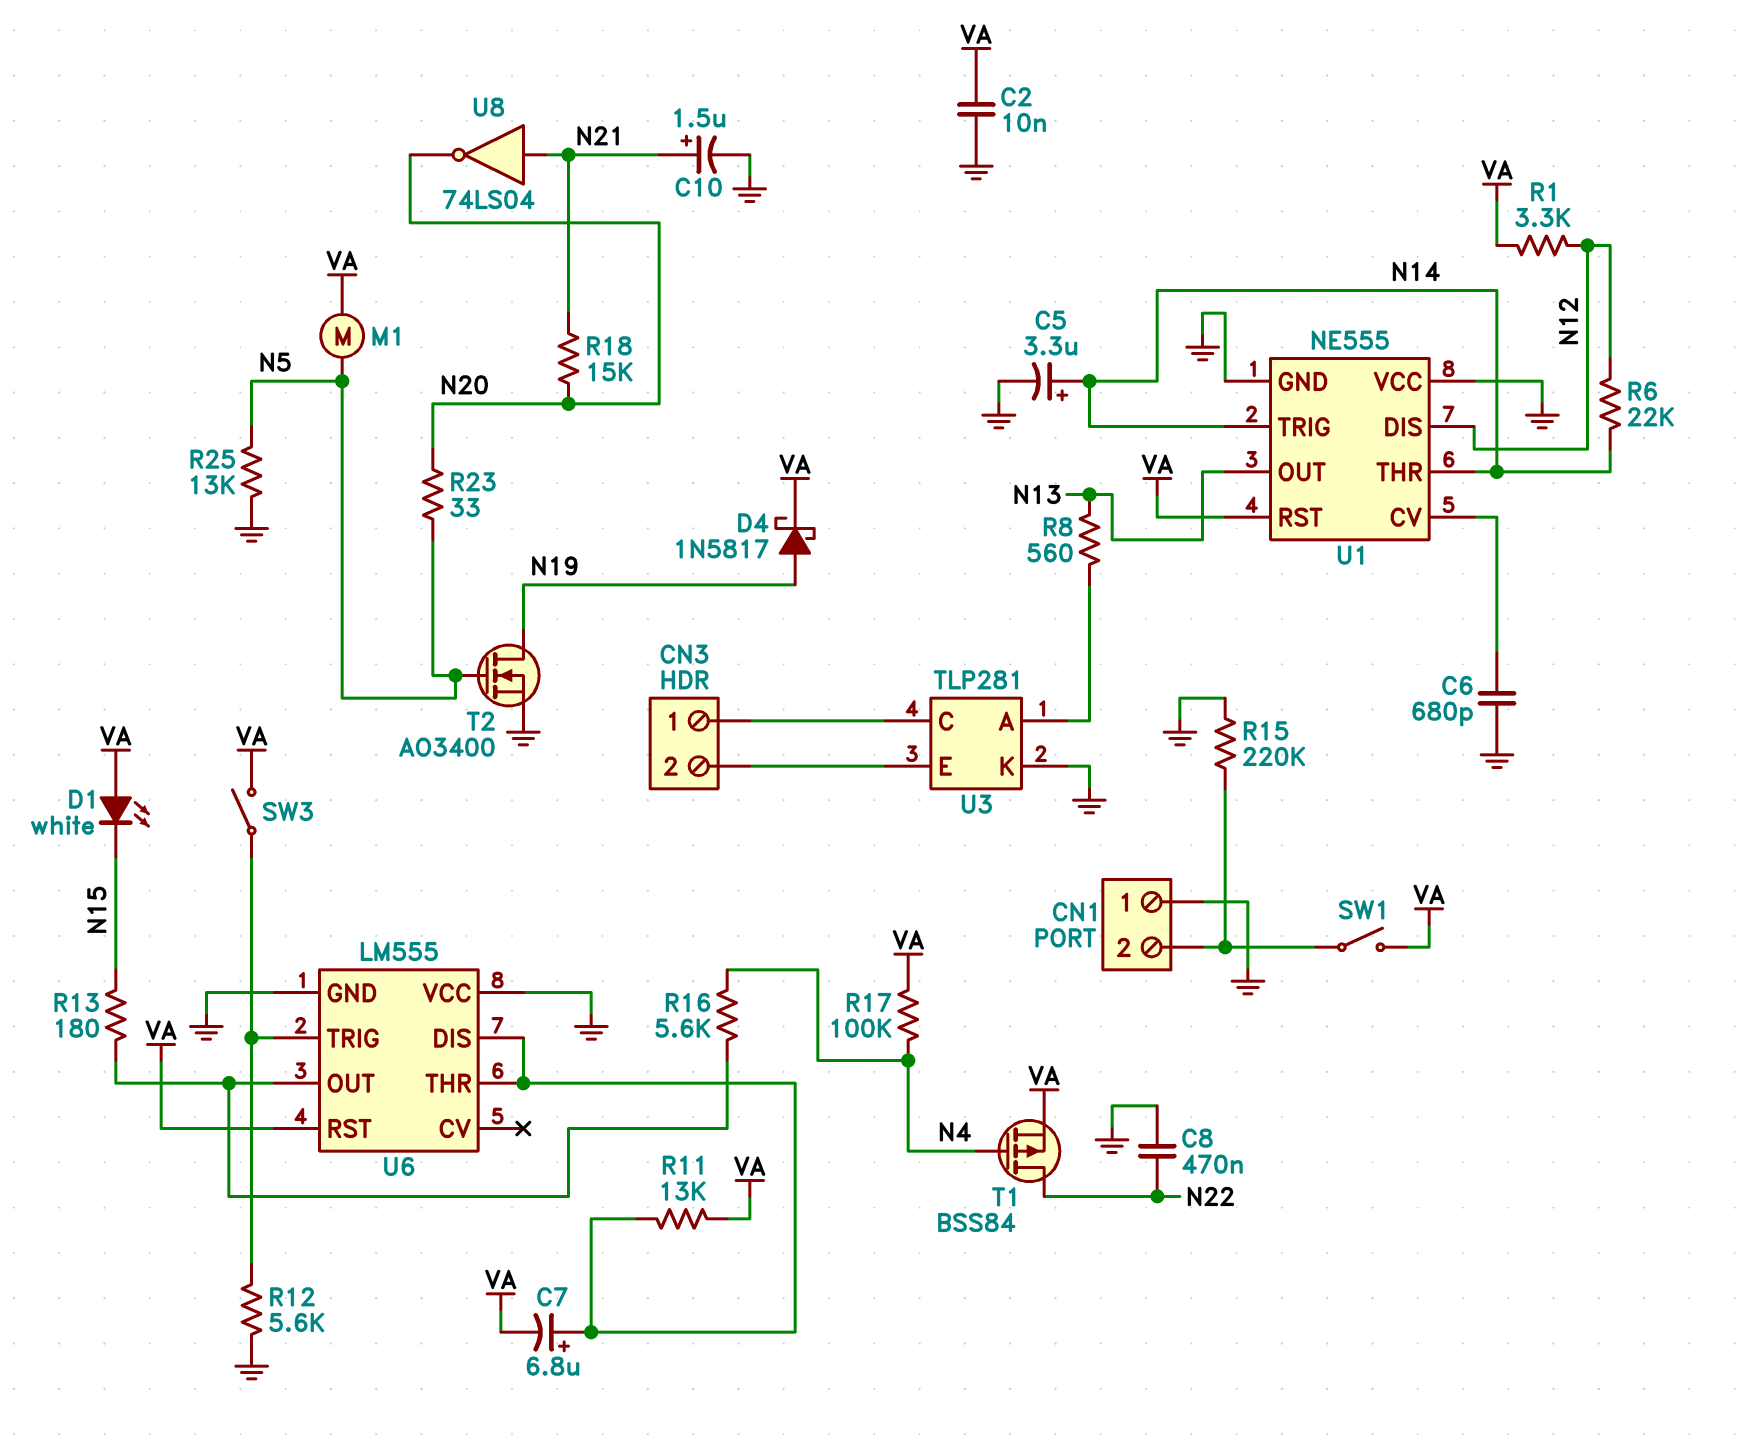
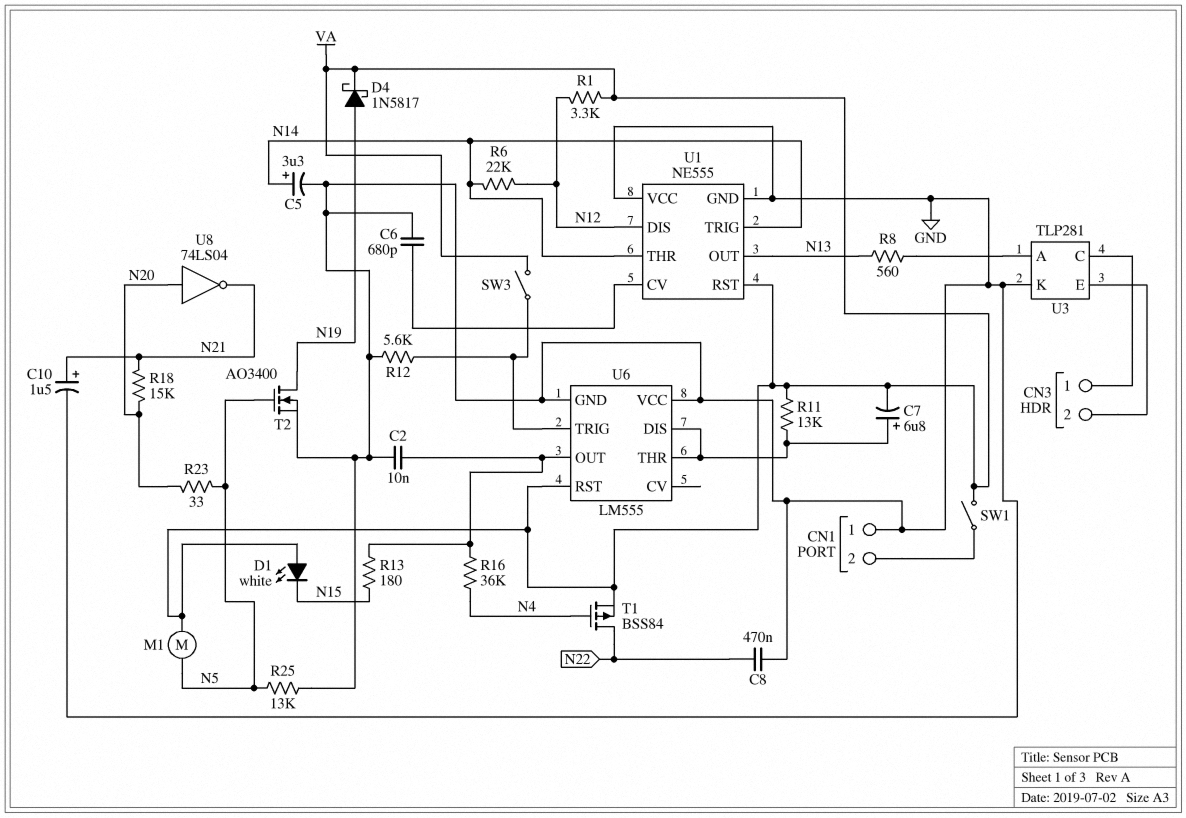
C2: 10nF (GND, VA) -> 10nF (GND, U6/OUT)
R15: 220k (CN1/2, GND) -> none
R16: 5.6k (N4, U6/OUT) -> 36k (N4, U6/OUT)
R17: 100k (N4, VA) -> none
U8: NOT 74LS04 (in N21, out N20) -> NOT 74LS04 (in N20, out N21)

